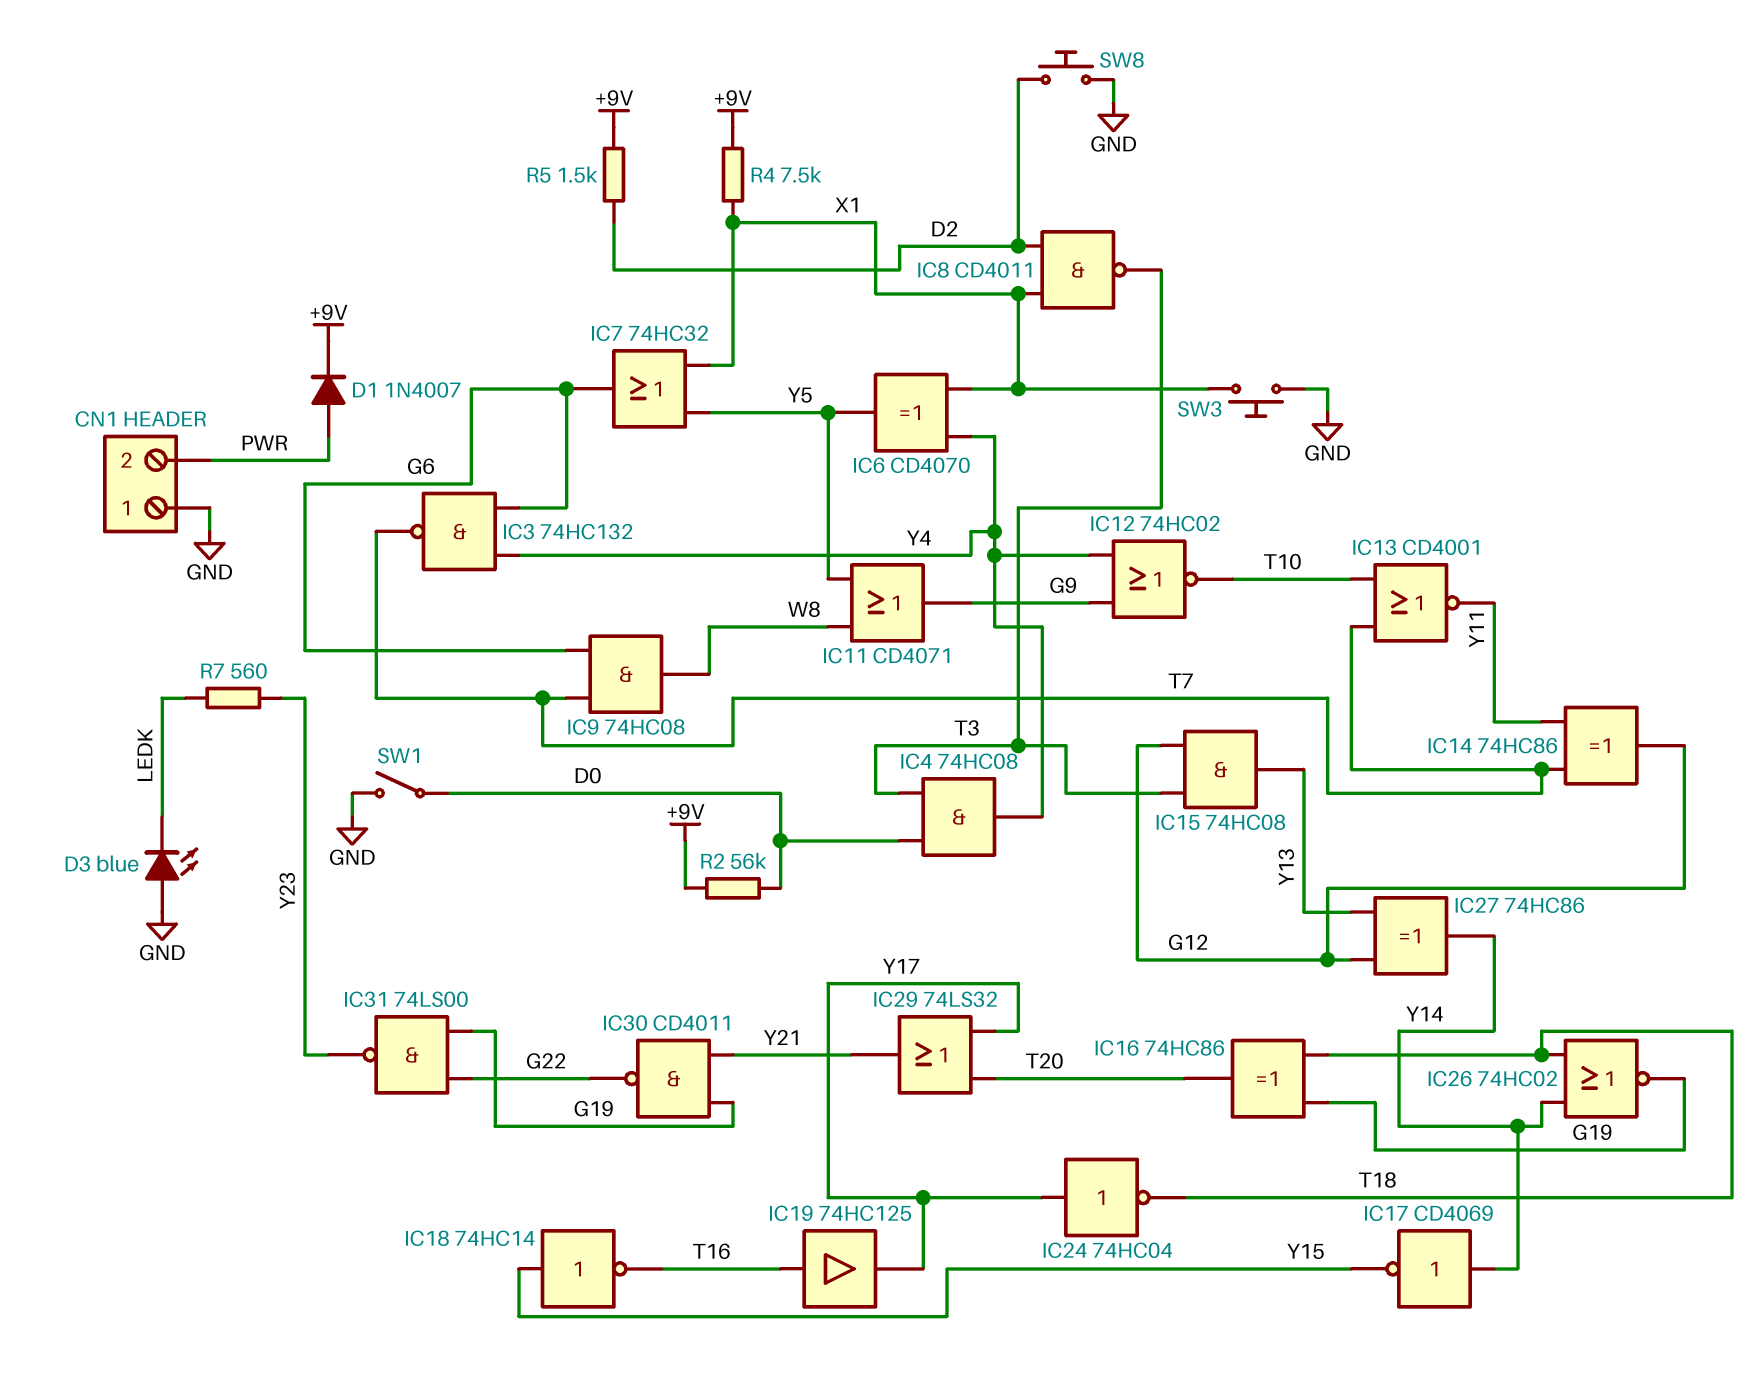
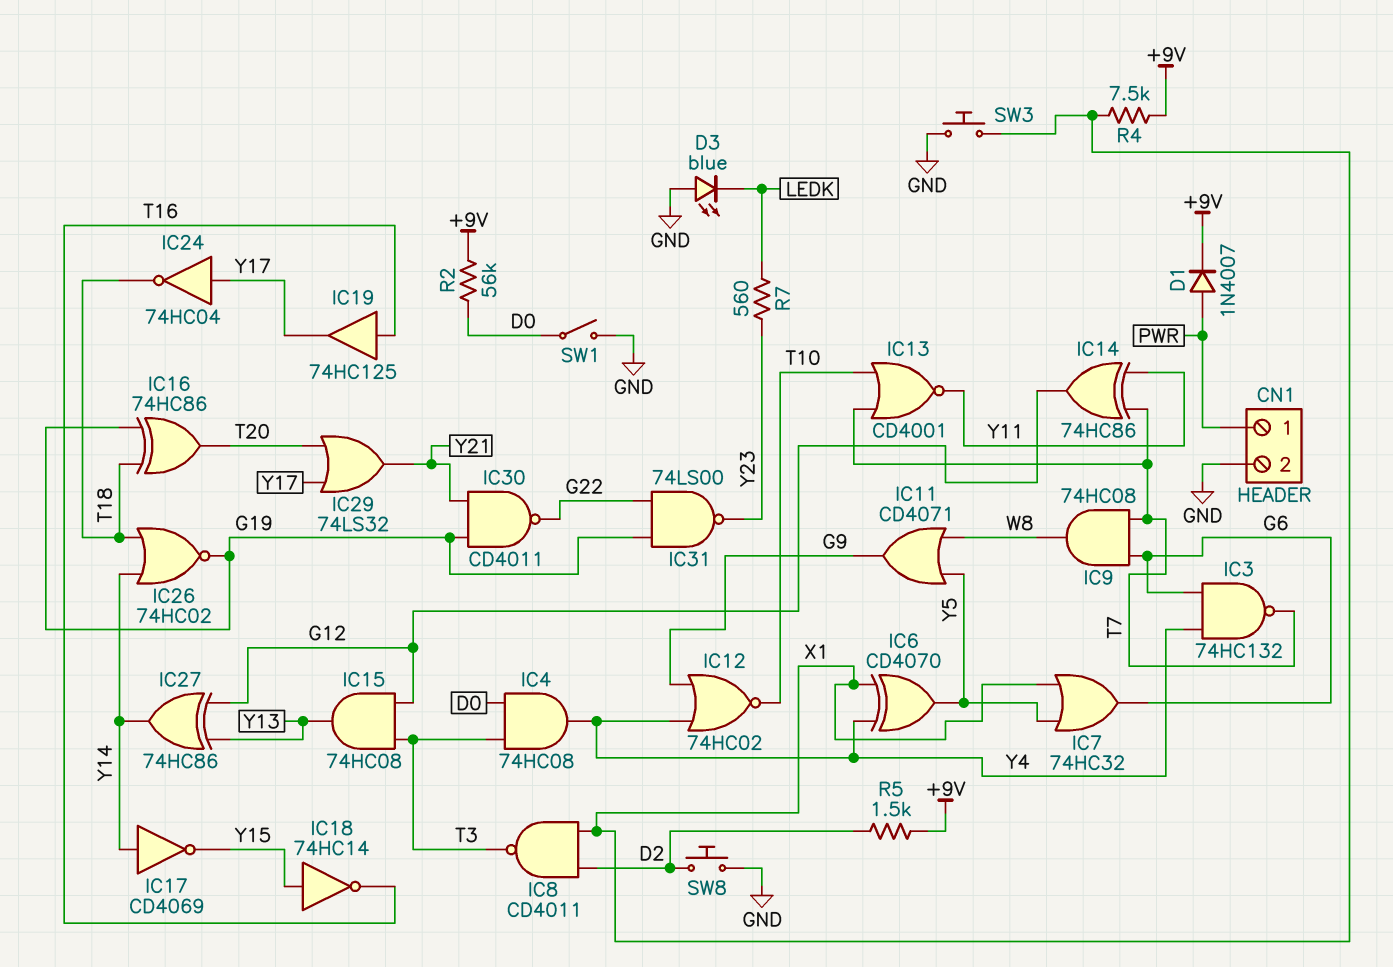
CN1 pin 1: GND -> PWR
CN1 pin 2: PWR -> GND

